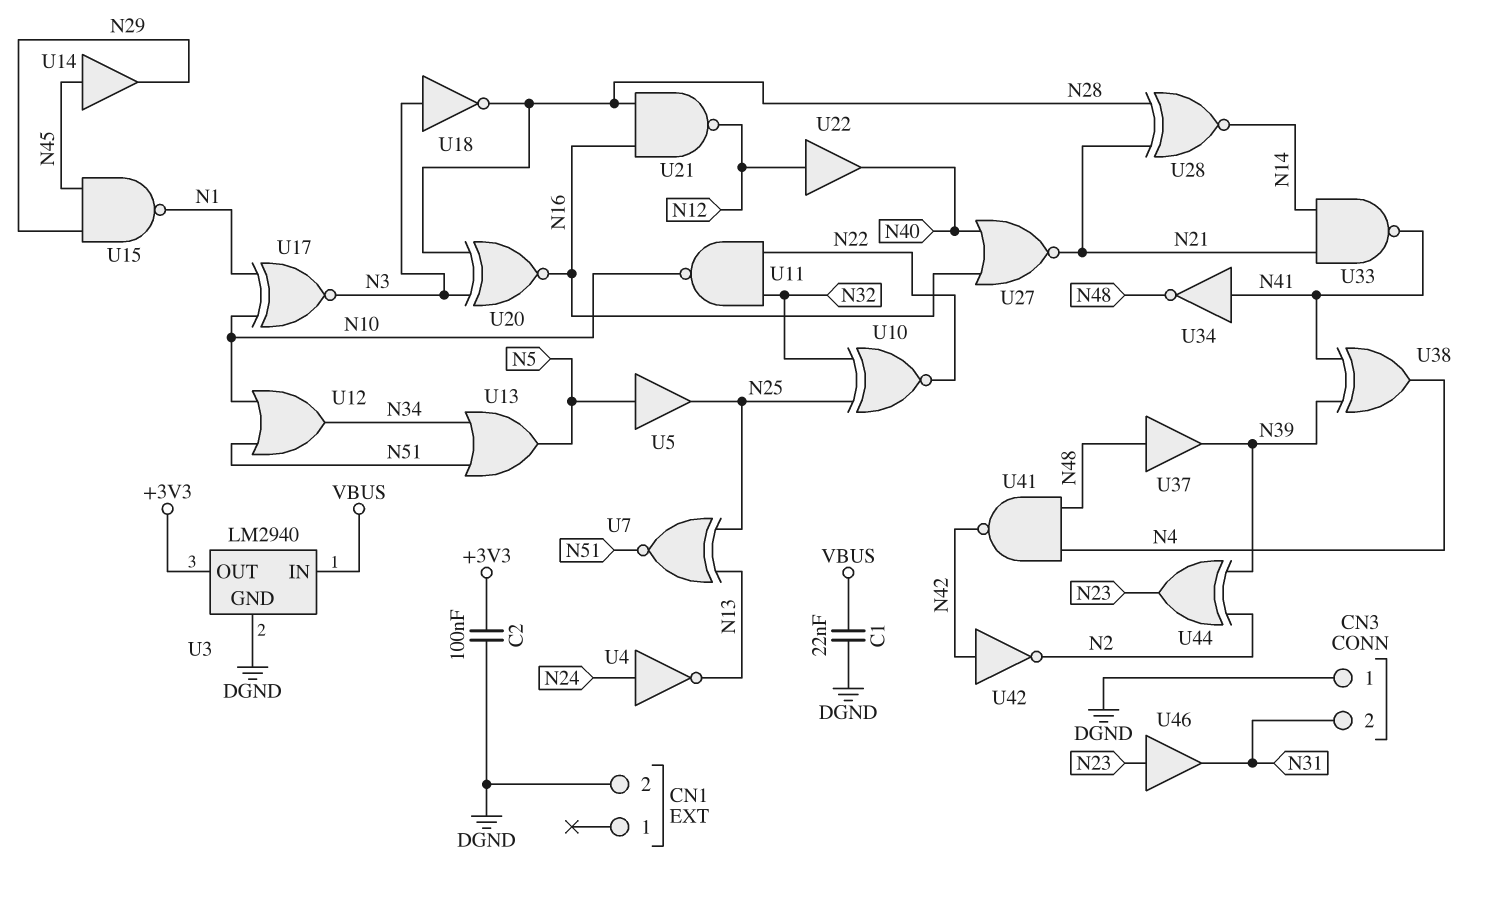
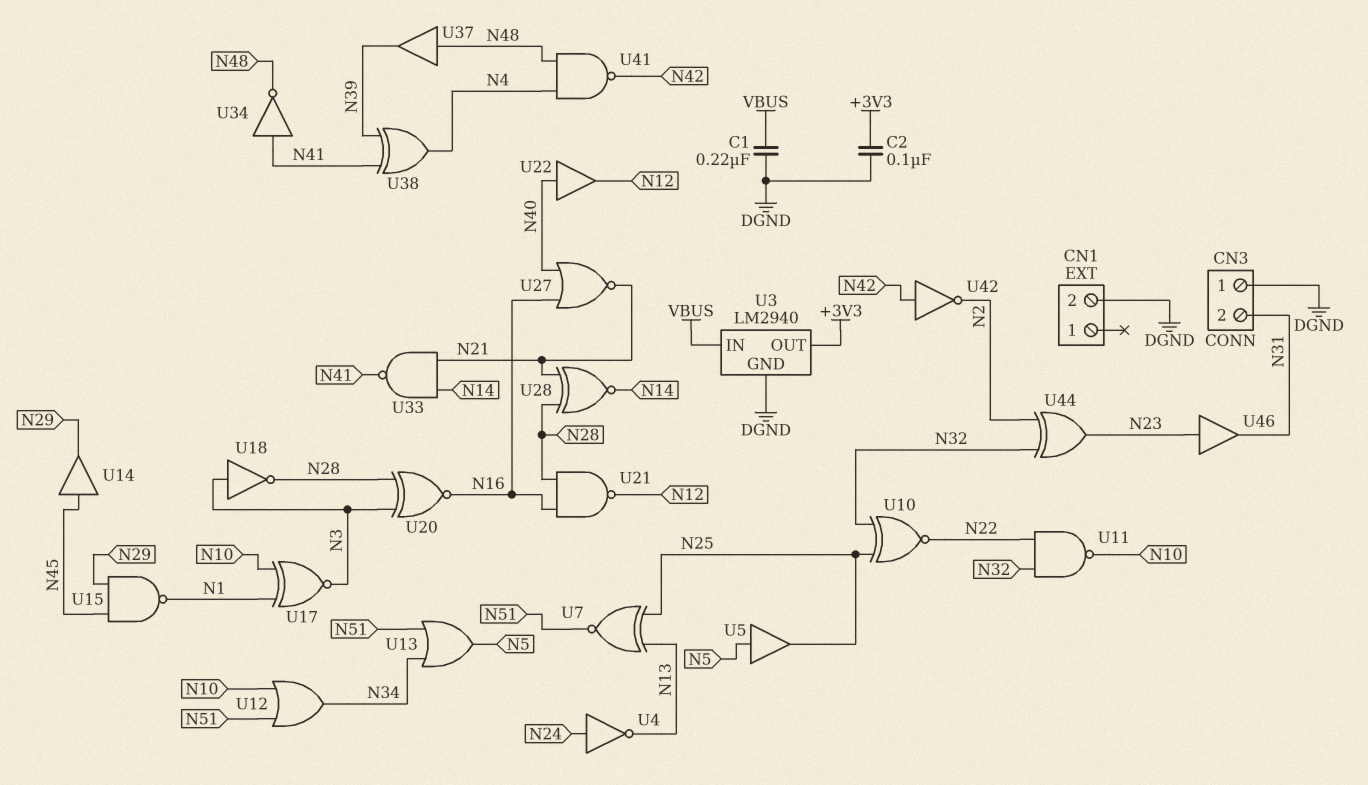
C1: 22nF (DGND, VBUS) -> 220nF (DGND, VBUS)
U22: buffer (in N12, out N40) -> buffer (in N40, out N12)
U44: XOR (in N2, in N39, out N23) -> XOR (in N2, in N32, out N23)

